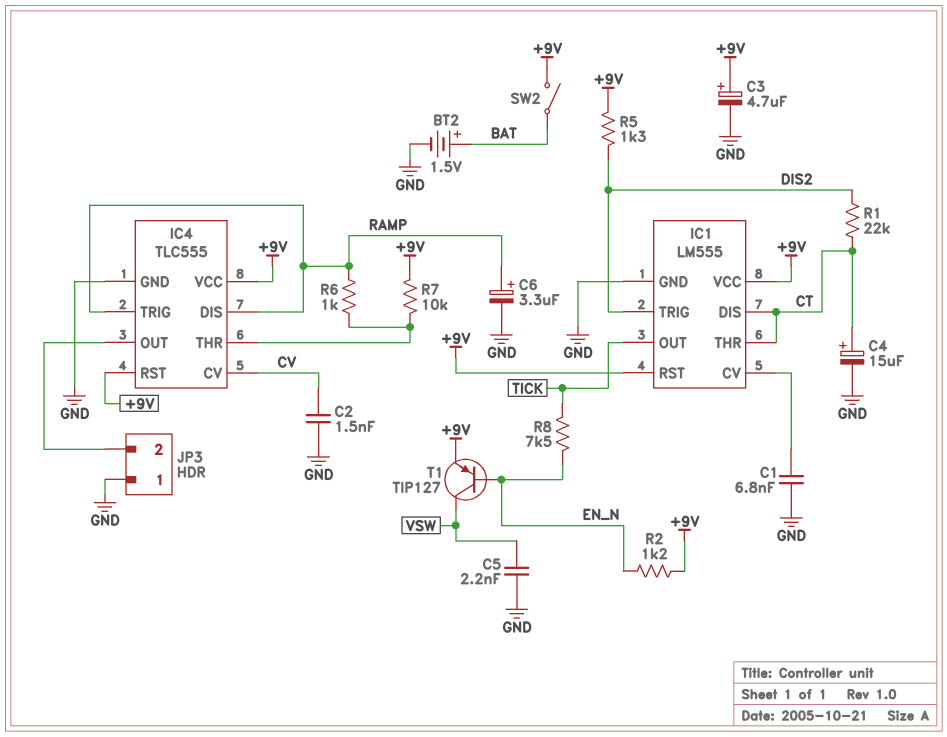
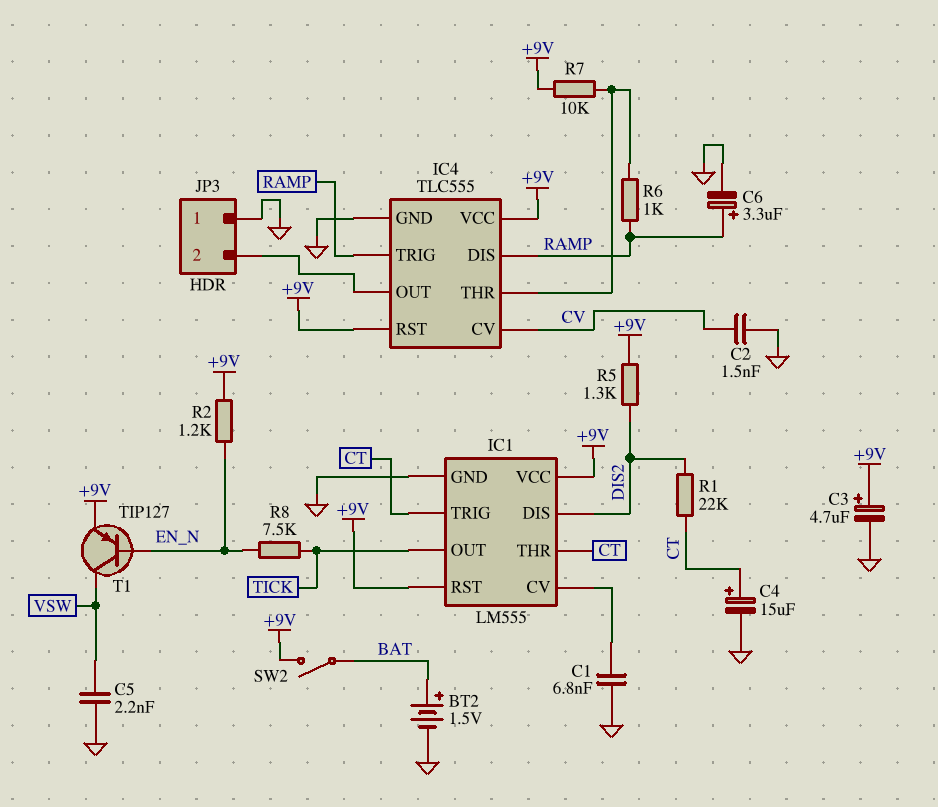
IC1 pin DIS: CT -> DIS2
IC1 pin TRIG: DIS2 -> CT

